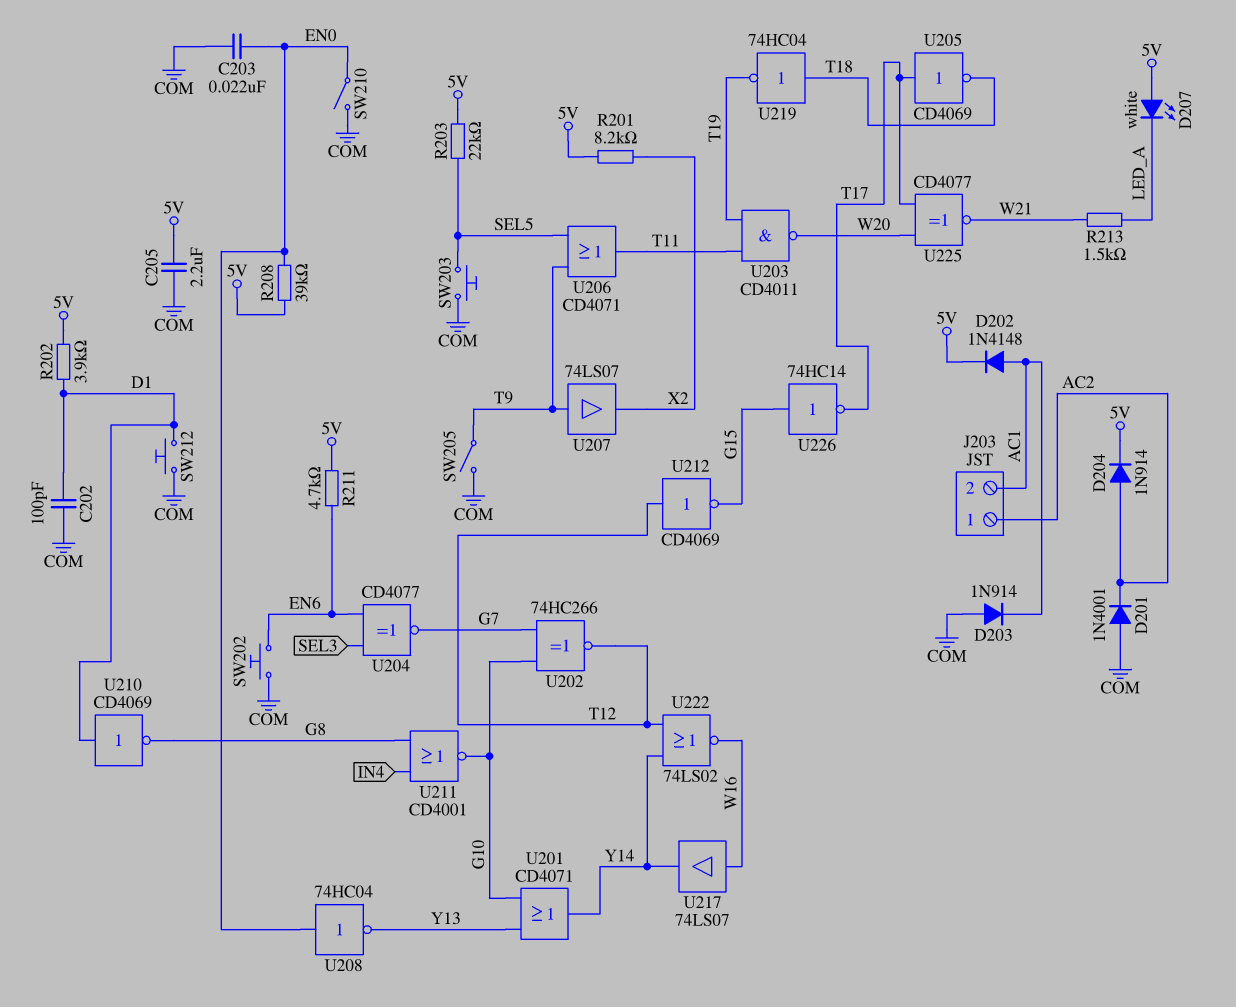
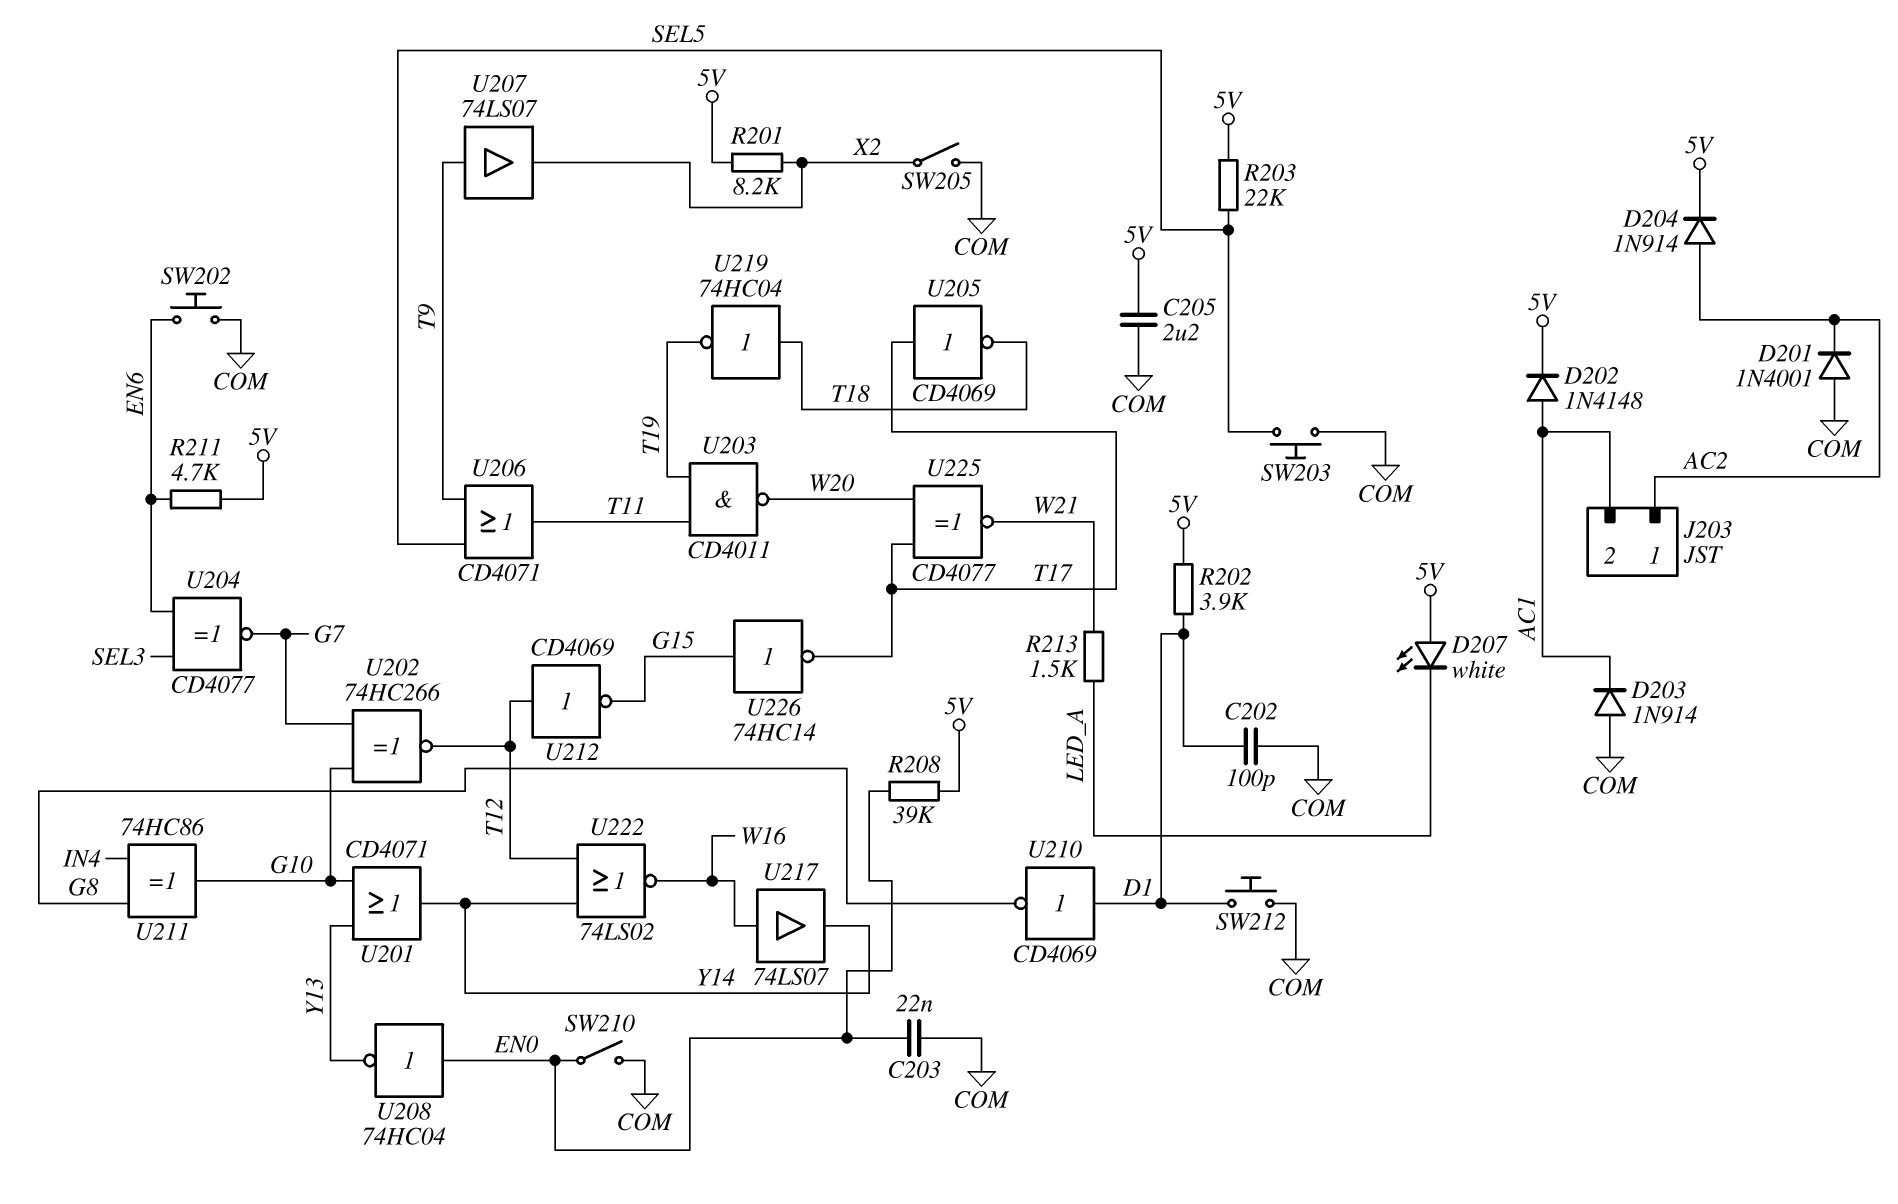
SW205: switch (COM, T9) -> switch (COM, X2)
U211: NOR CD4001 (in G8, in IN4, out G10) -> XOR 74HC86 (in G8, in IN4, out G10)

